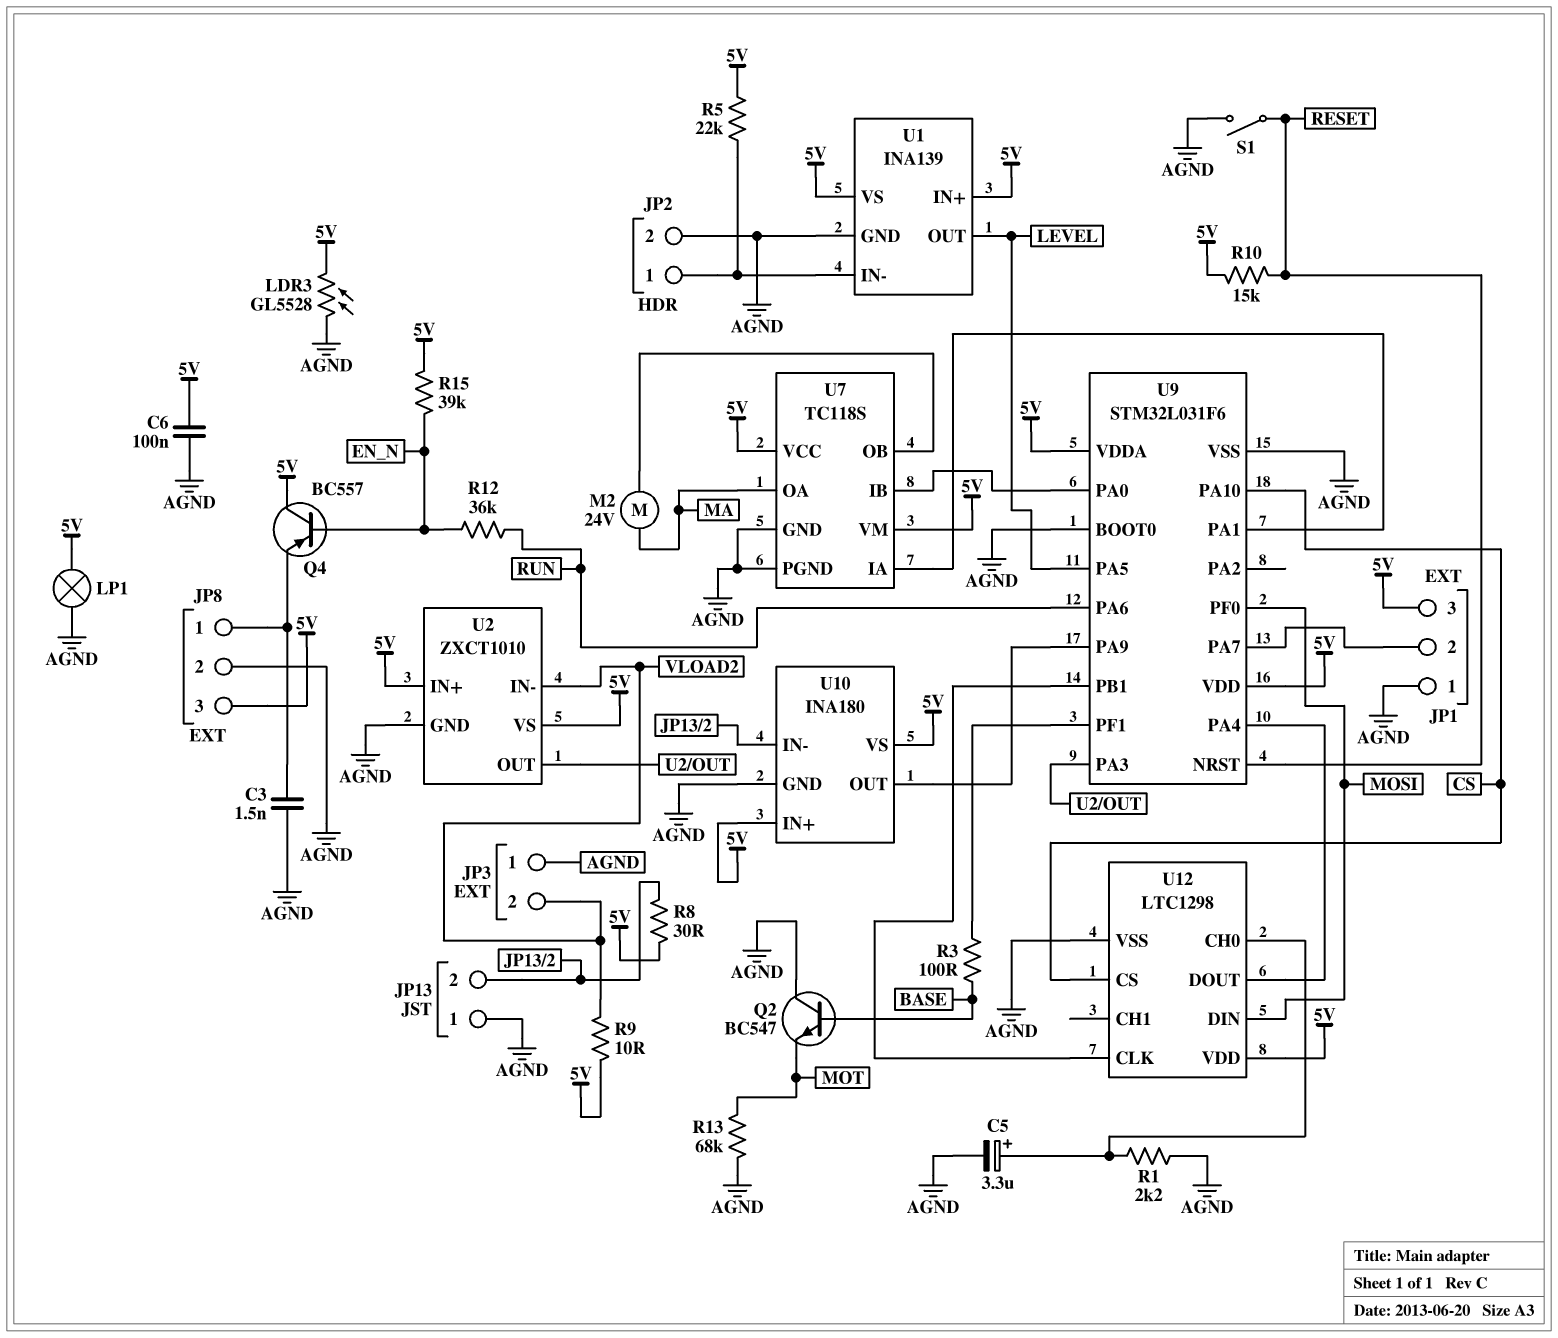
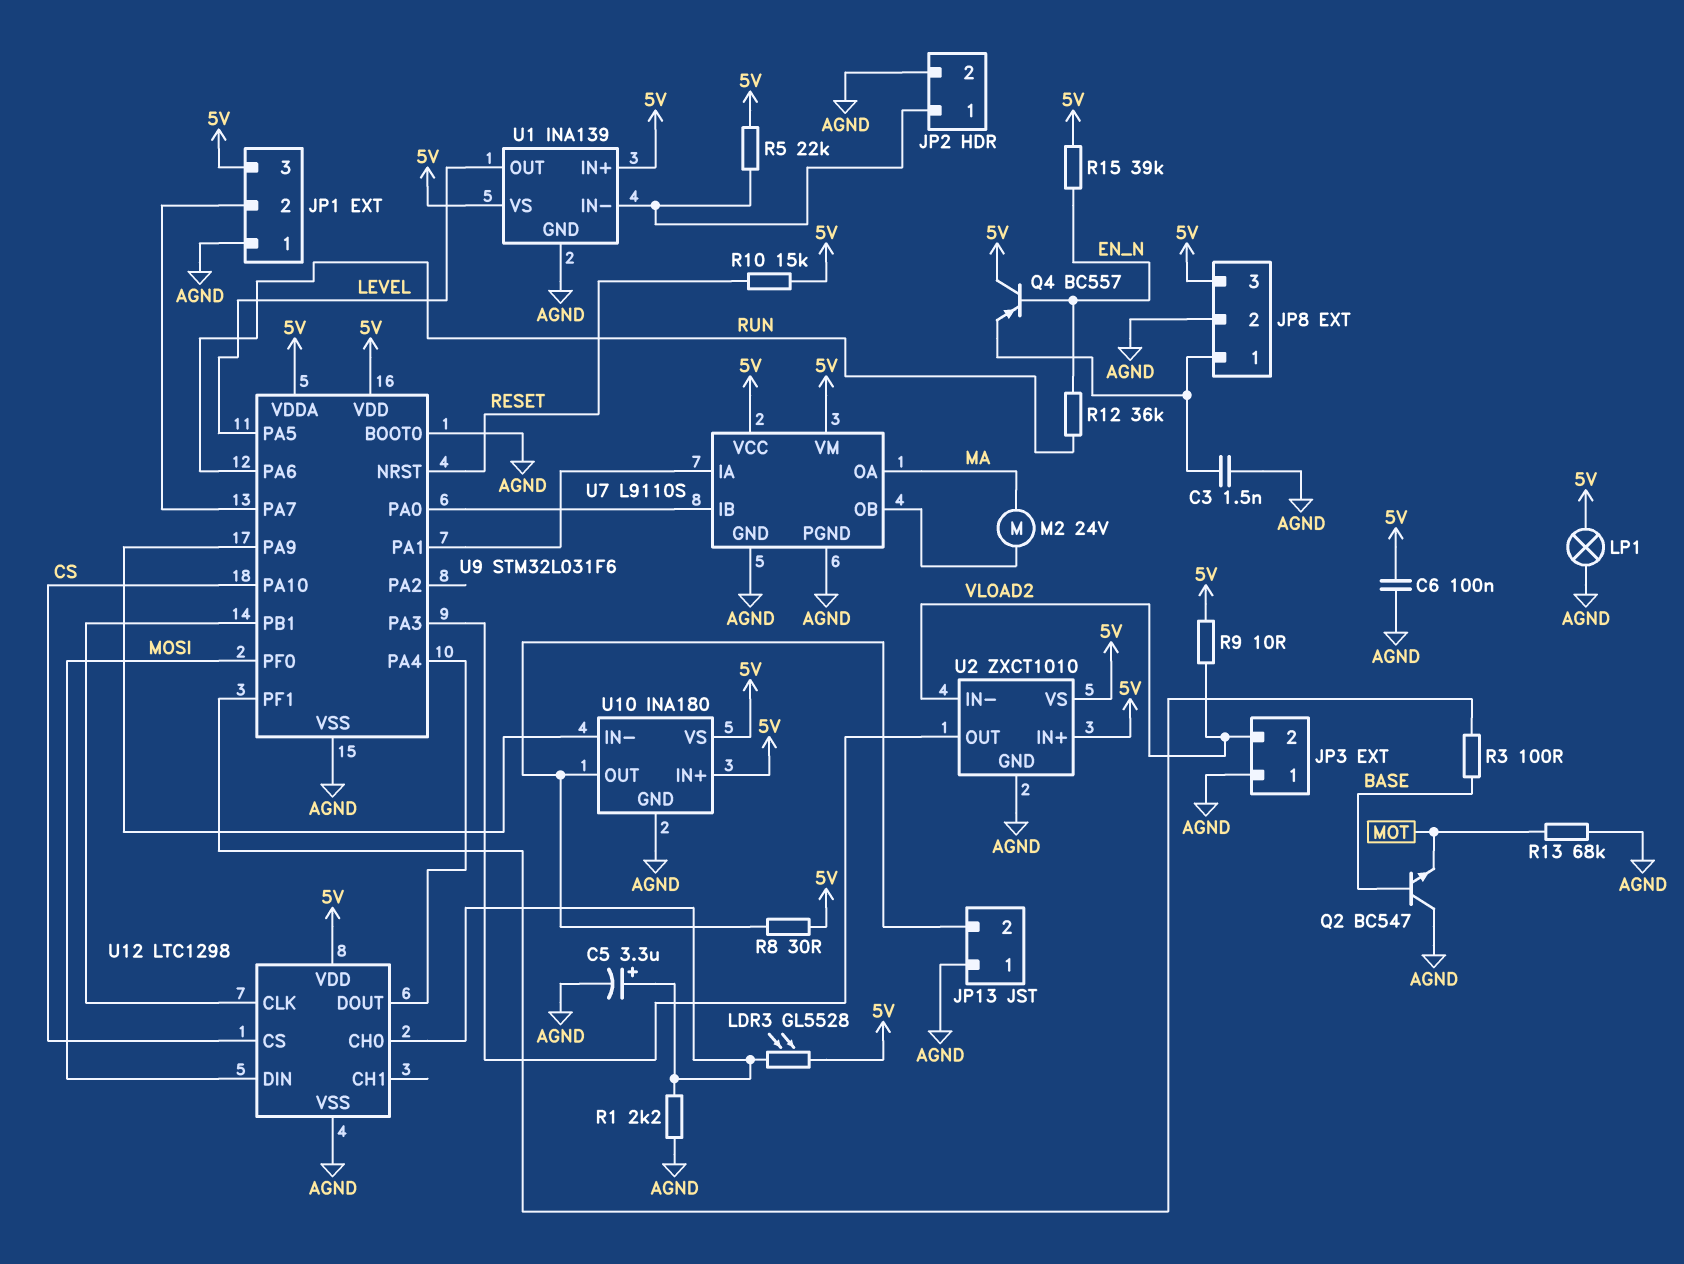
LDR3: GL5528 (5V, AGND) -> GL5528 (5V, U12/CH0)
S1: switch (AGND, RESET) -> none
U7: TC118S -> L9110S
U10 pin IN-: JP13/2 -> U9/PA9
U10 pin OUT: U9/PA9 -> JP13/2

